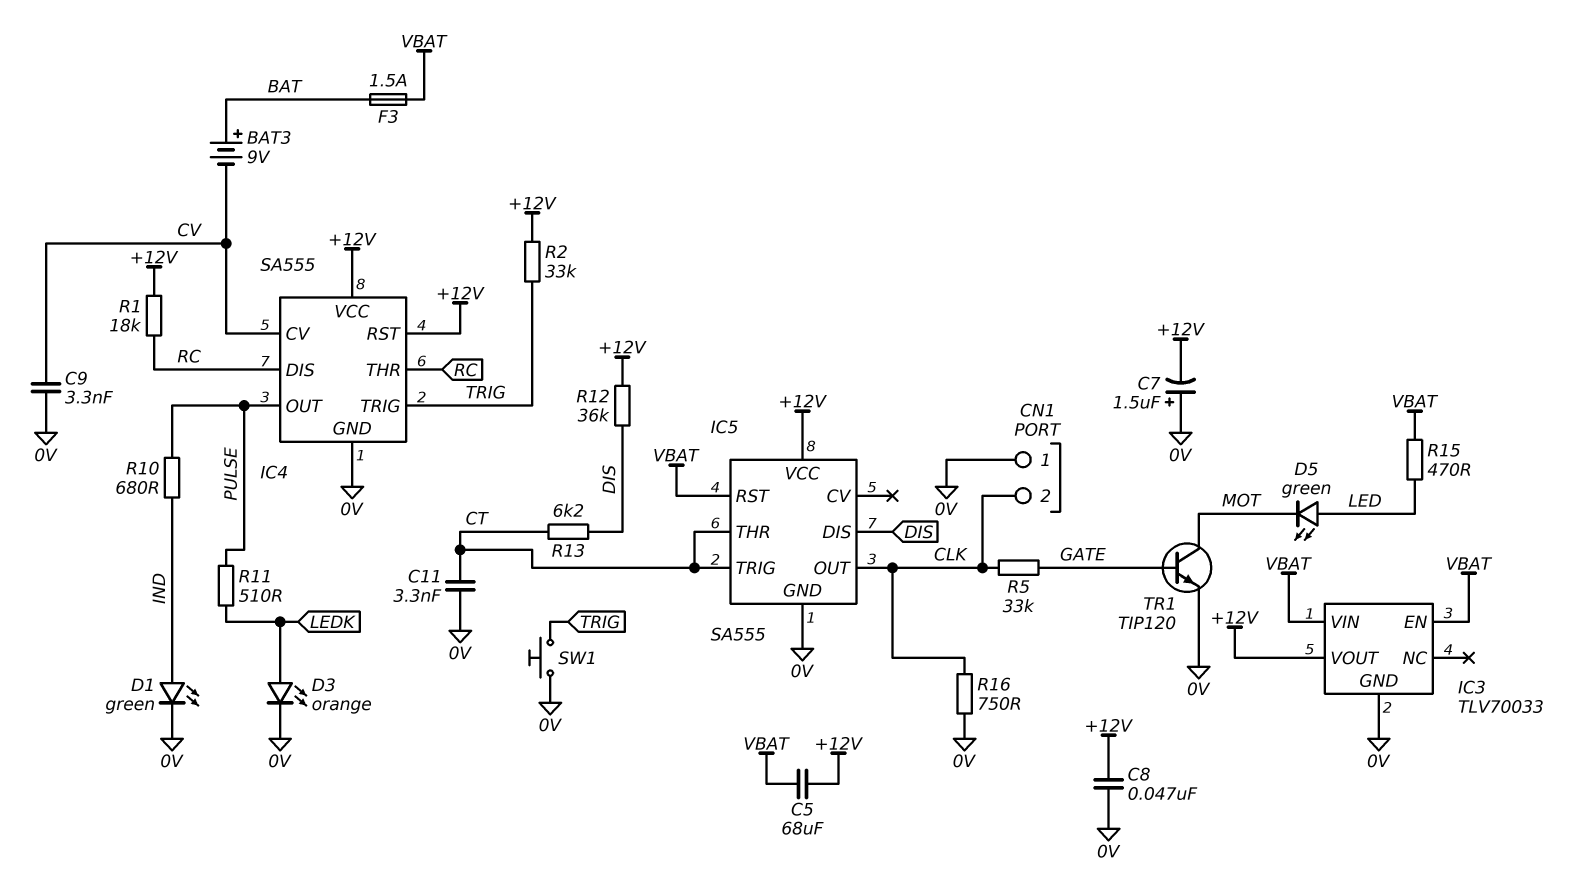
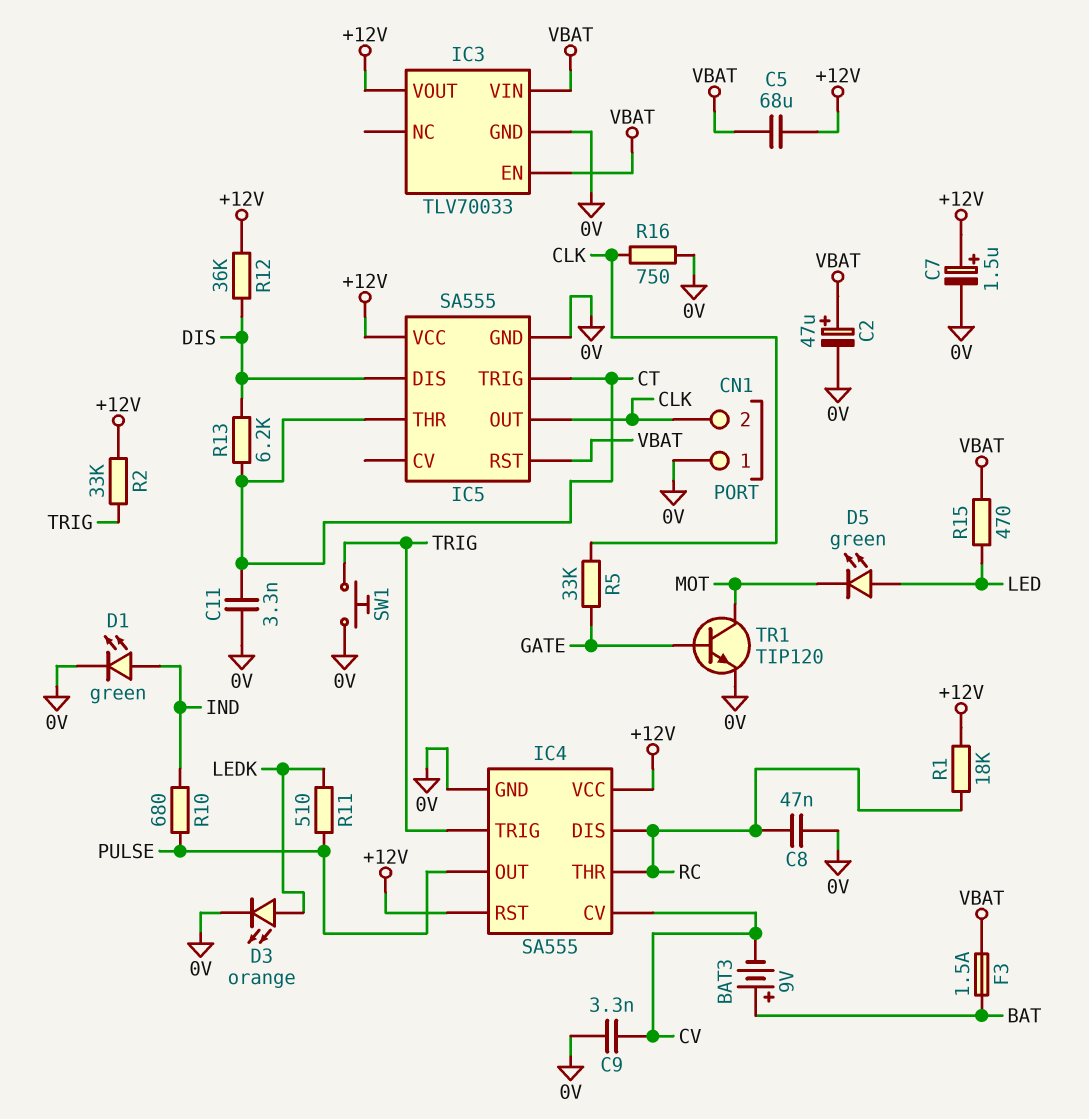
C2: none -> 47uF (plus VBAT, minus 0V)
C7: 1.5uF (plus 0V, minus +12V) -> 1.5uF (plus +12V, minus 0V)
C8: 47nF (+12V, 0V) -> 47nF (0V, RC)

